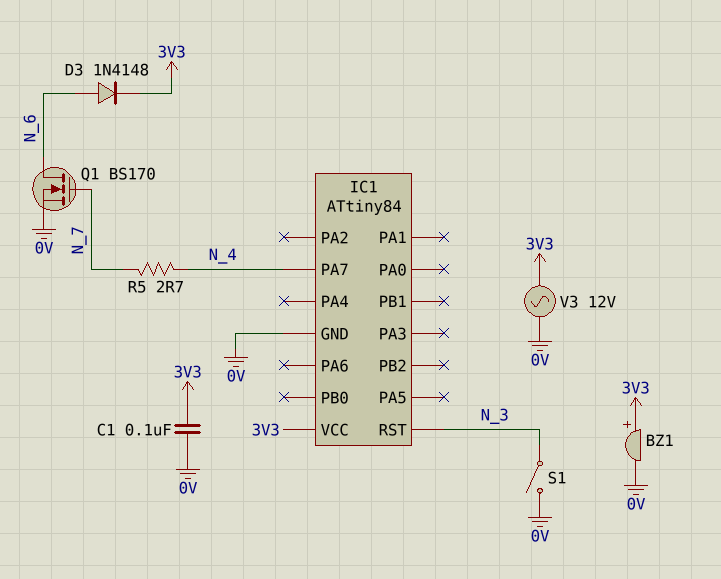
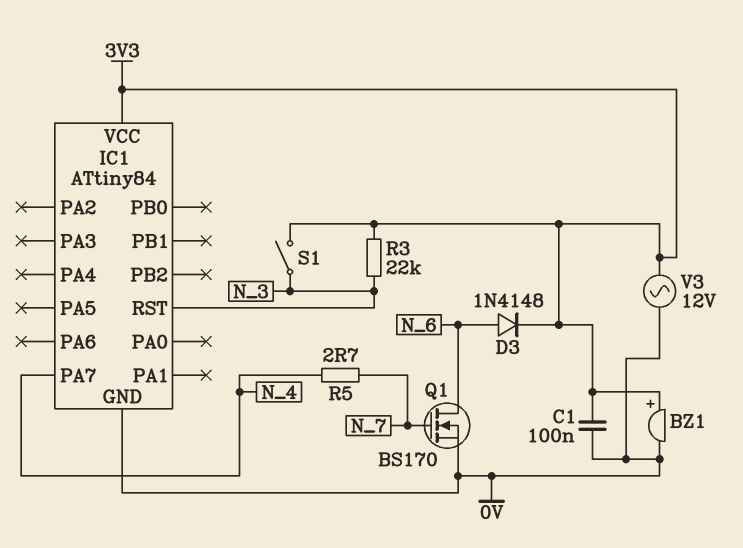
R3: none -> 22k (3V3, N_3)
S1: switch (0V, N_3) -> switch (3V3, N_3)

